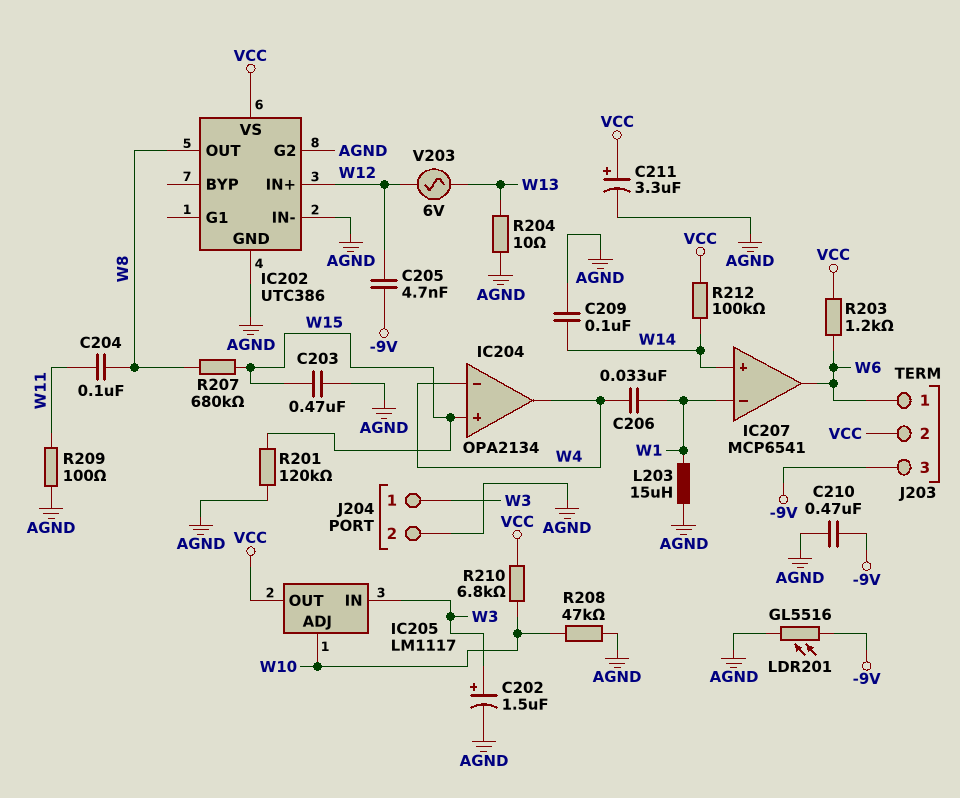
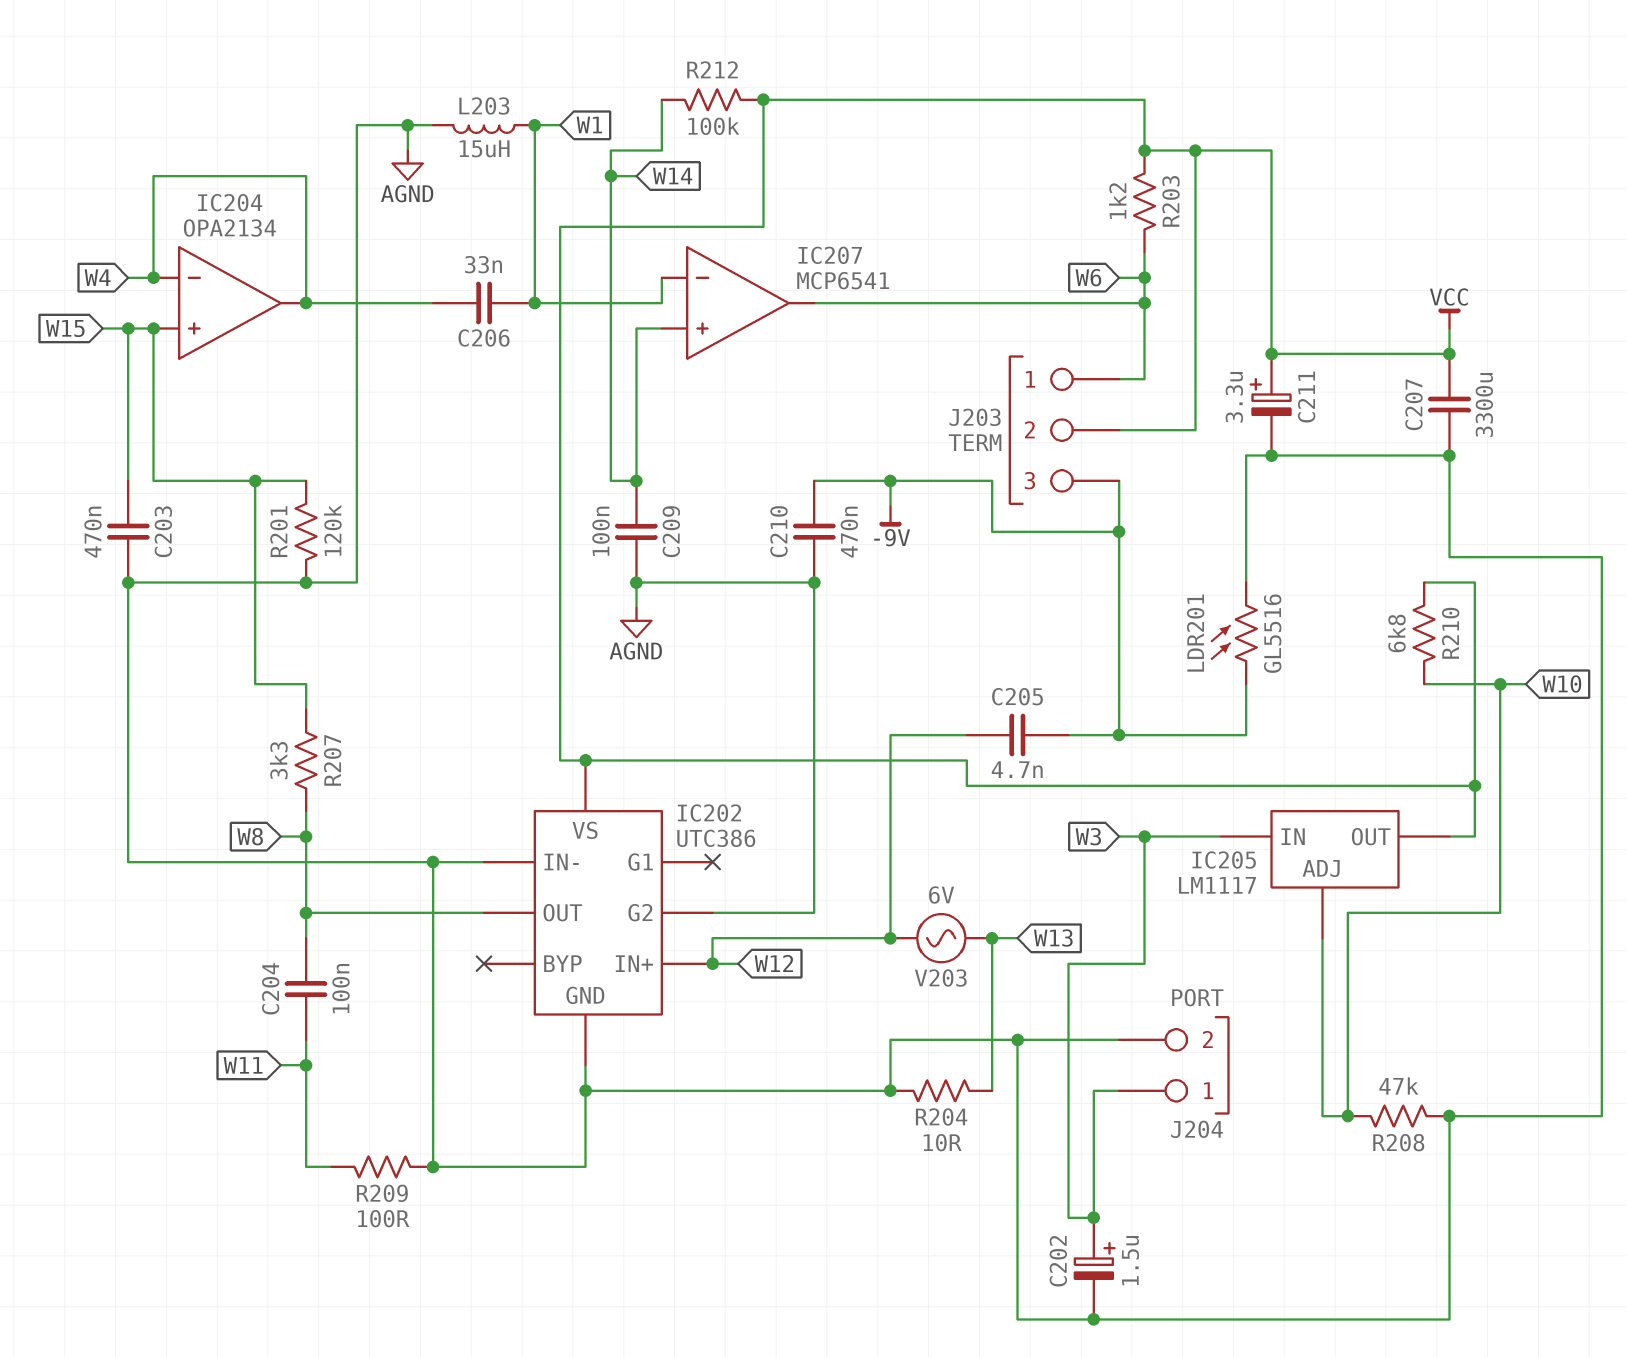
C207: none -> 3300uF (AGND, VCC)
R207: 680k (W8, W15) -> 3.3k (W8, W15)

